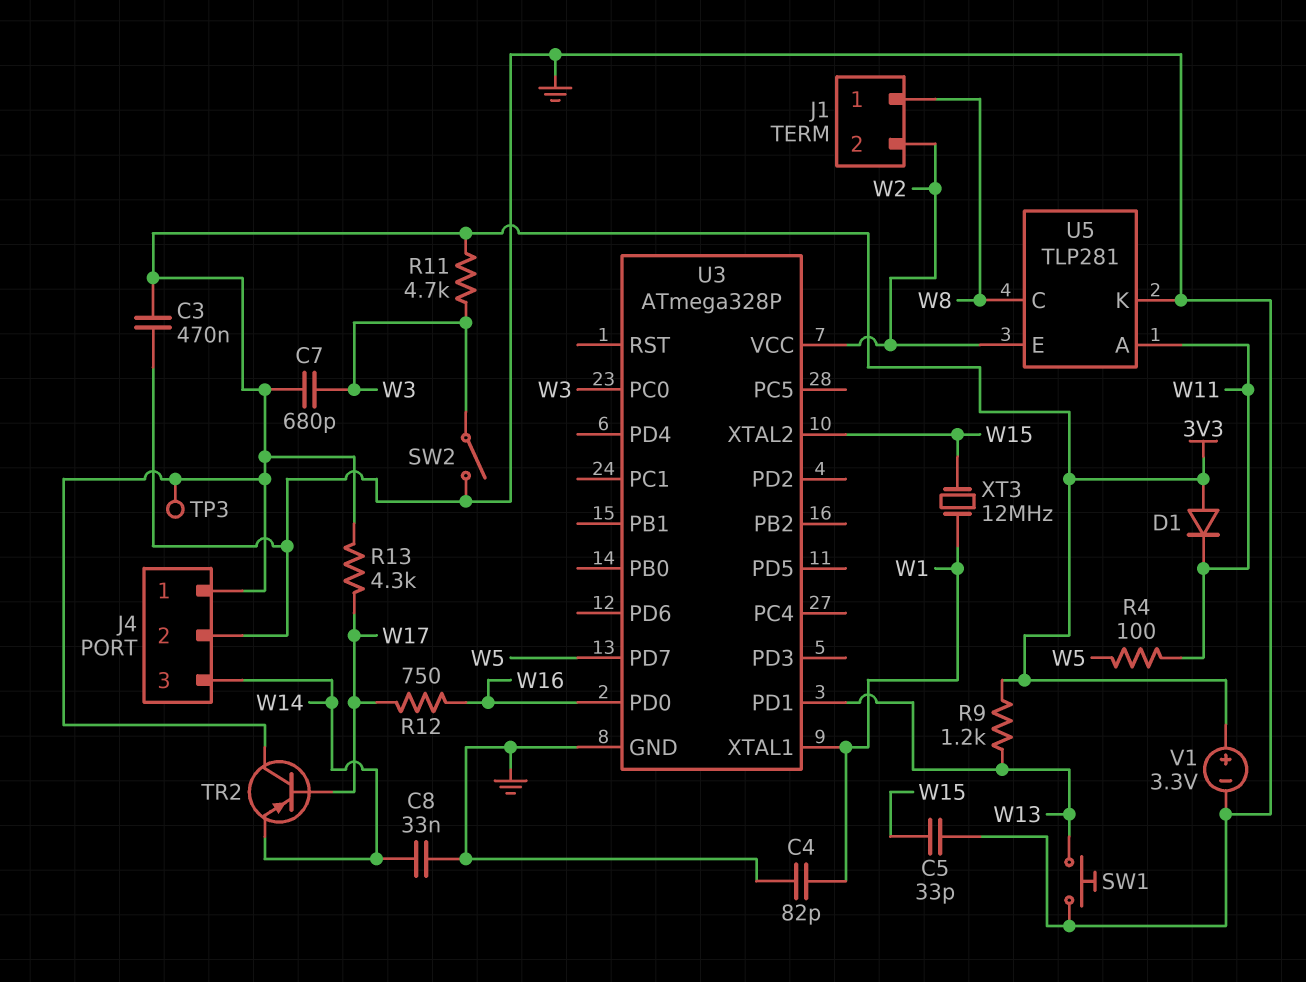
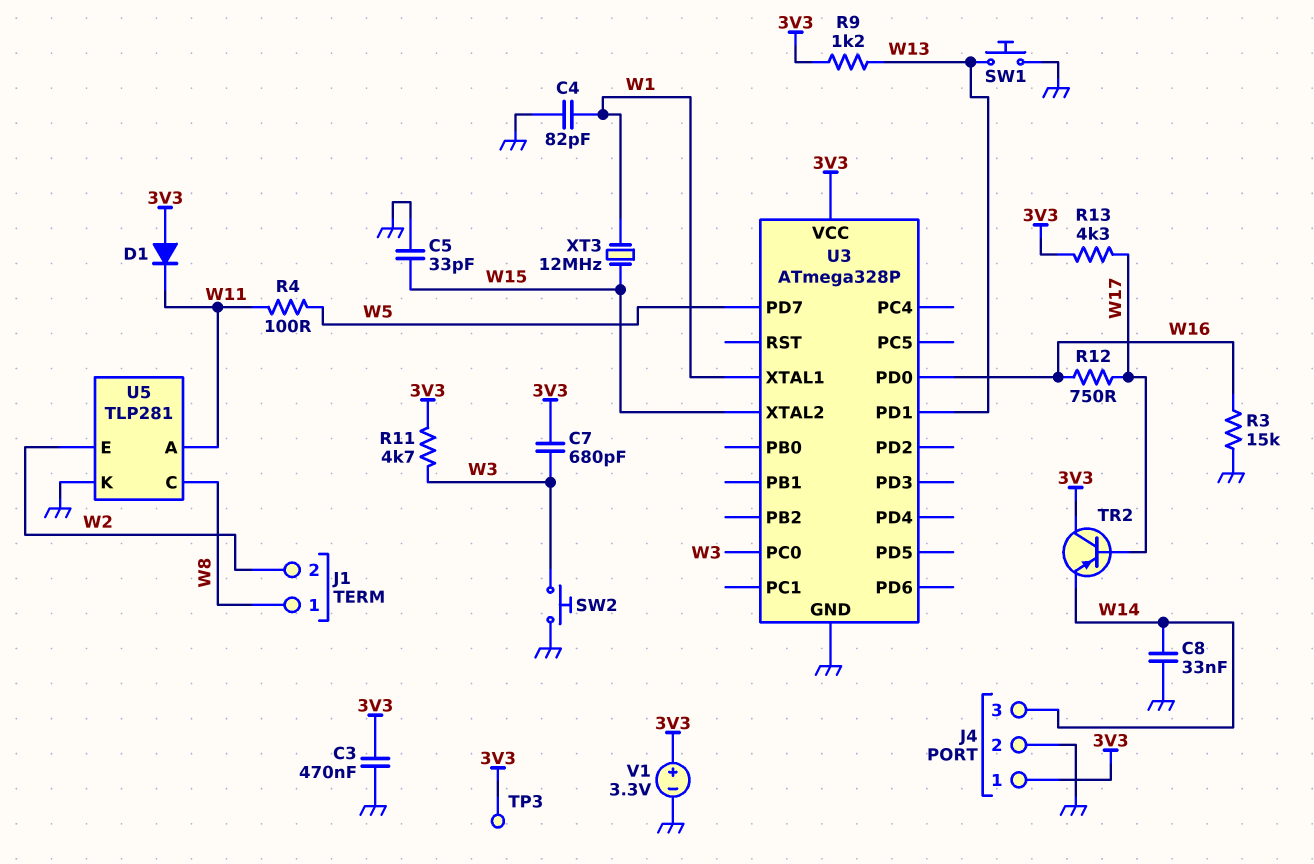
R3: none -> 15k (GND, W16)
SW2: switch (GND, W3) -> button (GND, W3)
U3 pin VCC: W2 -> 3V3

